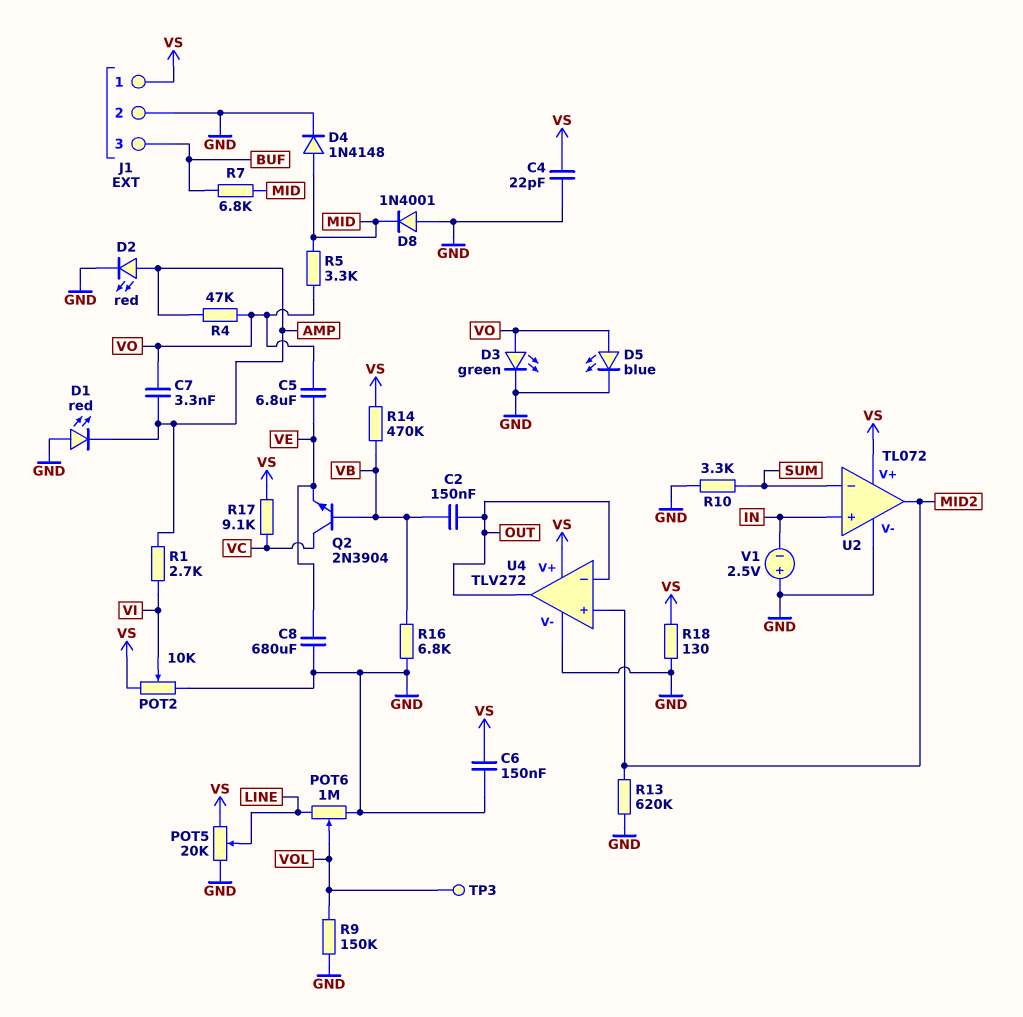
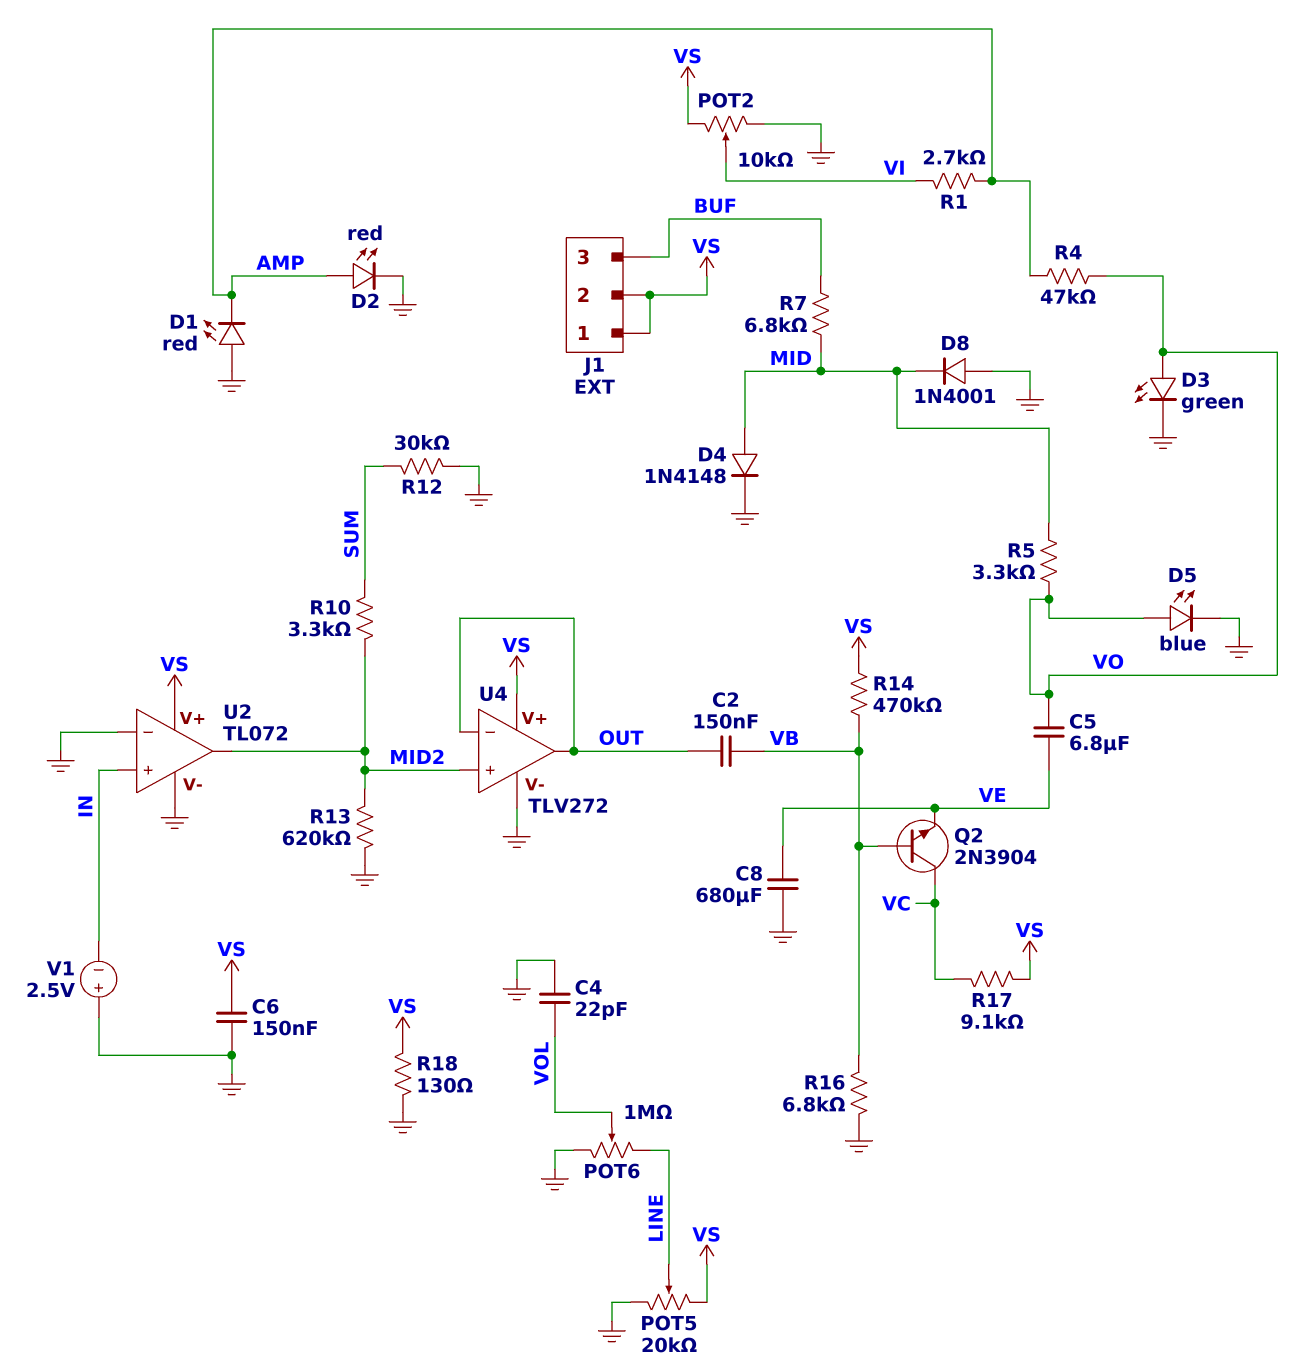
C4: 22pF (GND, VS) -> 22pF (GND, VOL)
C7: 3.3nF (AMP, VO) -> none
J1 pin 2: GND -> VS
R9: 150k (GND, VOL) -> none
R10: 3.3k (GND, SUM) -> 3.3k (MID2, SUM)
R12: none -> 30k (GND, SUM)
TP3: test point (VOL) -> none
U2 pin in-: SUM -> GND

